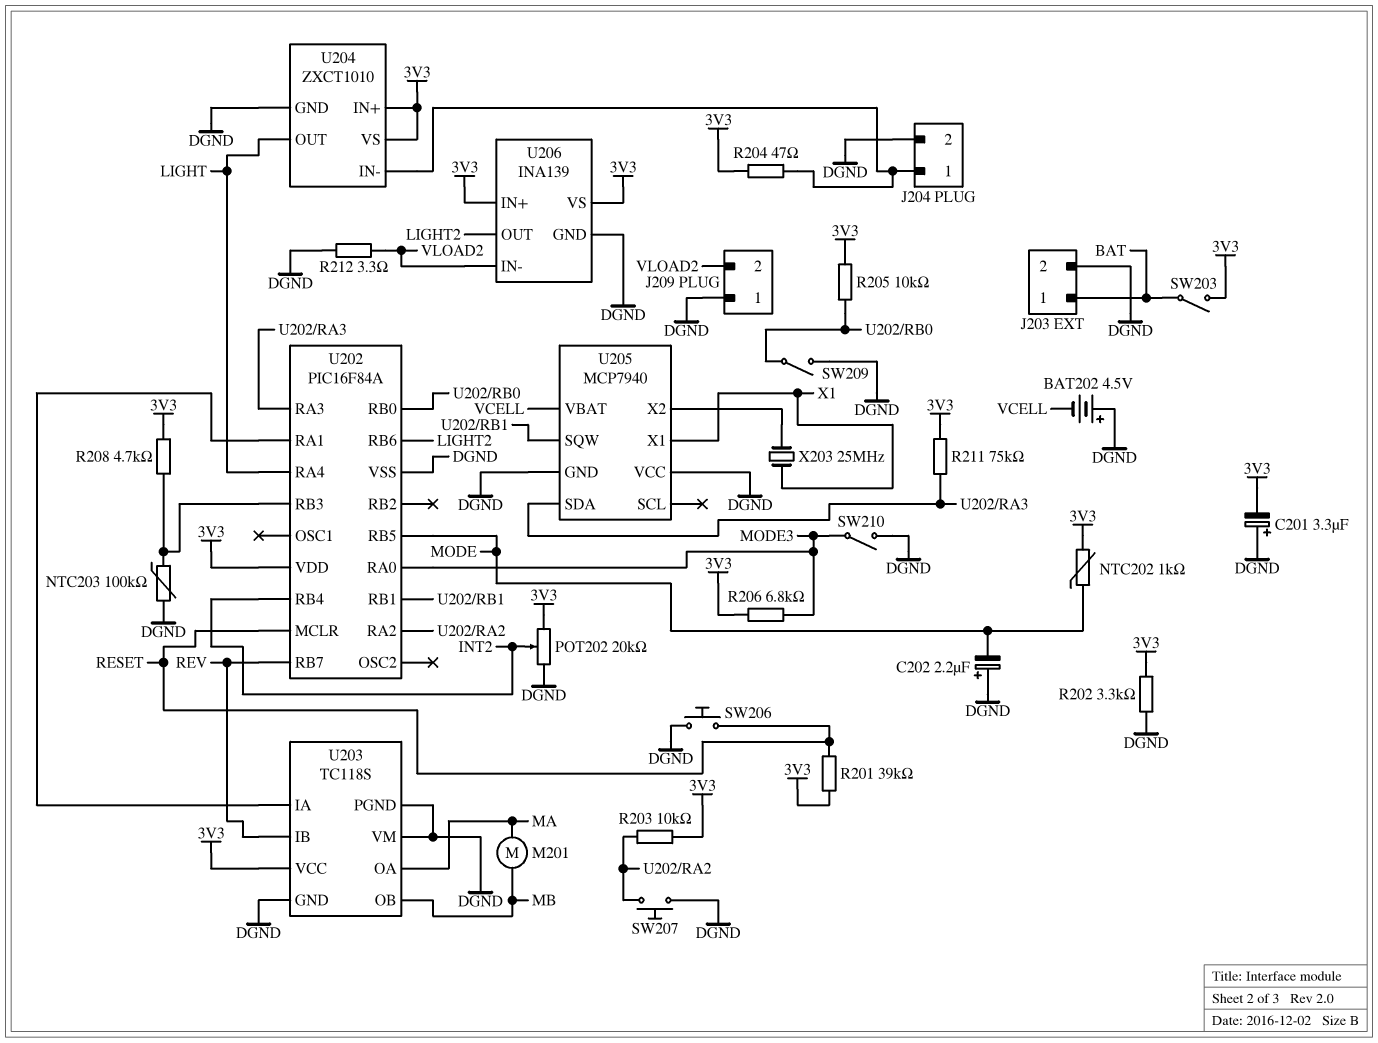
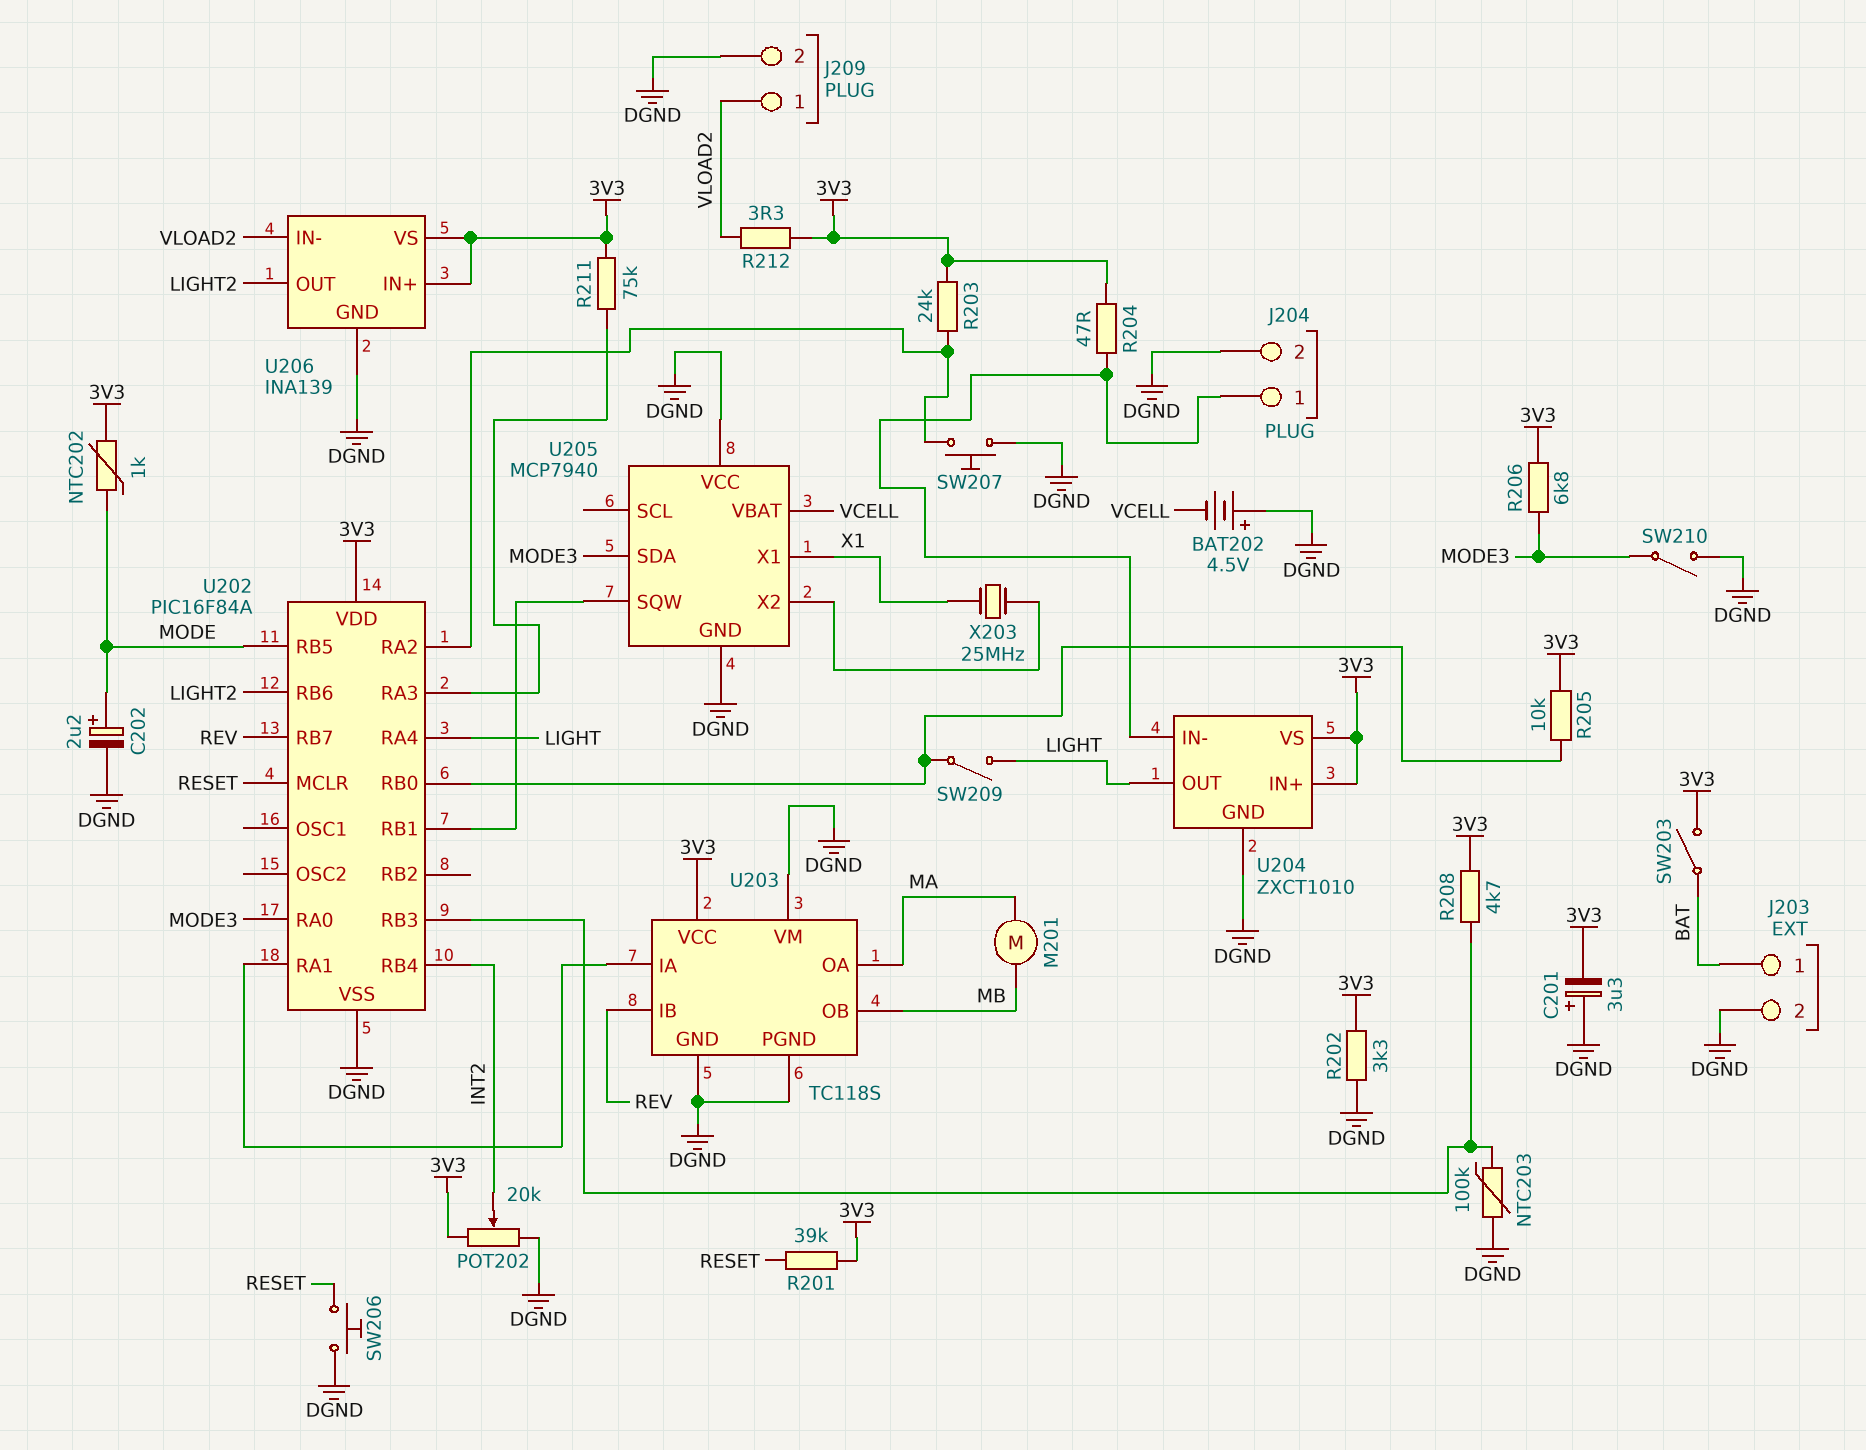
C202: 2.2uF (plus DGND, minus MODE) -> 2.2uF (plus MODE, minus DGND)
J209 pin 1: DGND -> VLOAD2
J209 pin 2: VLOAD2 -> DGND
R203: 10k (3V3, U202/RA2) -> 24k (3V3, U202/RA2)
R212: 3.3 (DGND, VLOAD2) -> 3.3 (3V3, VLOAD2)
SW209: switch (DGND, U202/RB0) -> switch (LIGHT, U202/RB0)
U205 pin SDA: U202/RA3 -> MODE3

